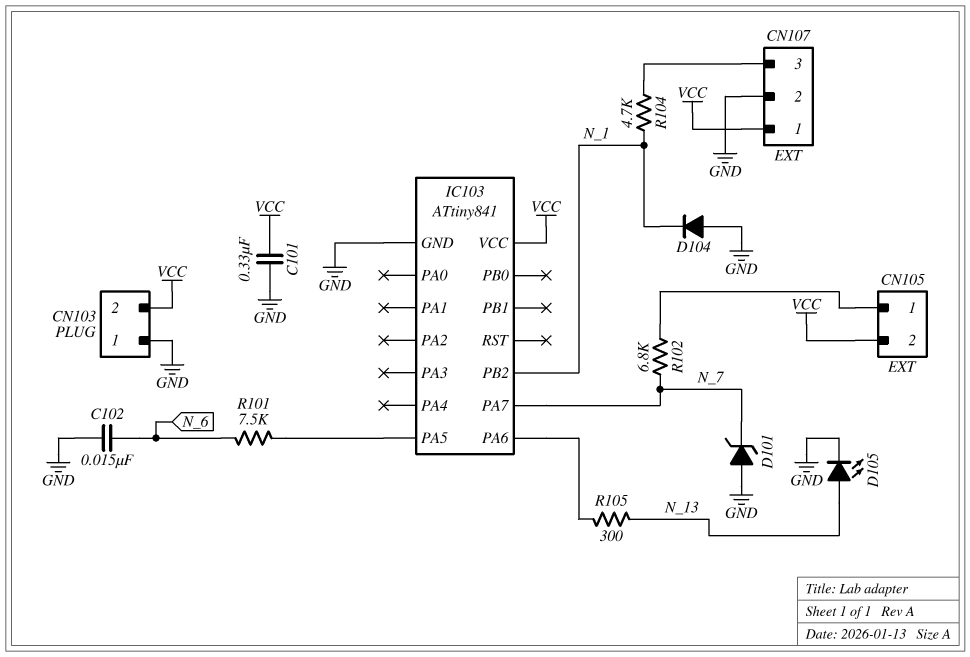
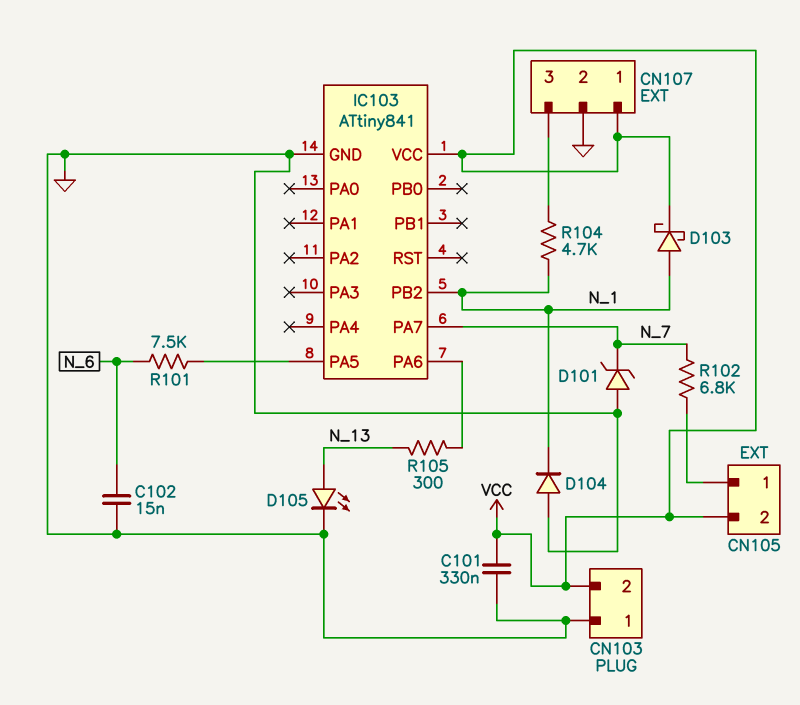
D103: none -> schottky (A N_1, K VCC)

